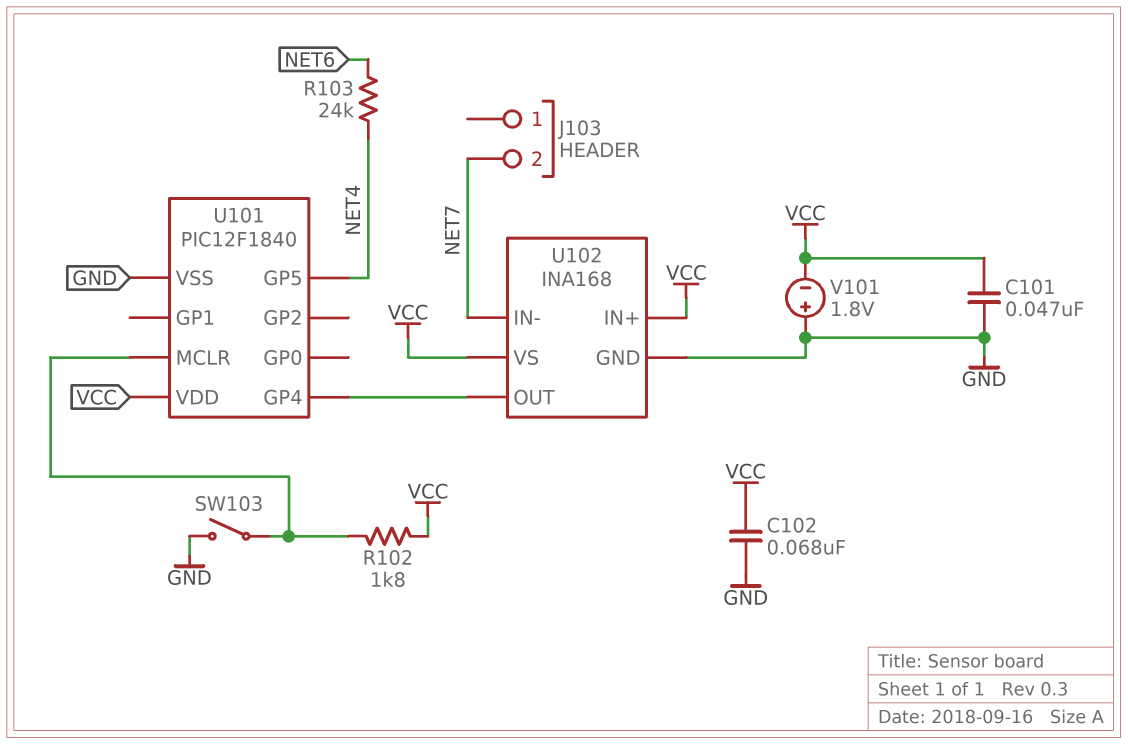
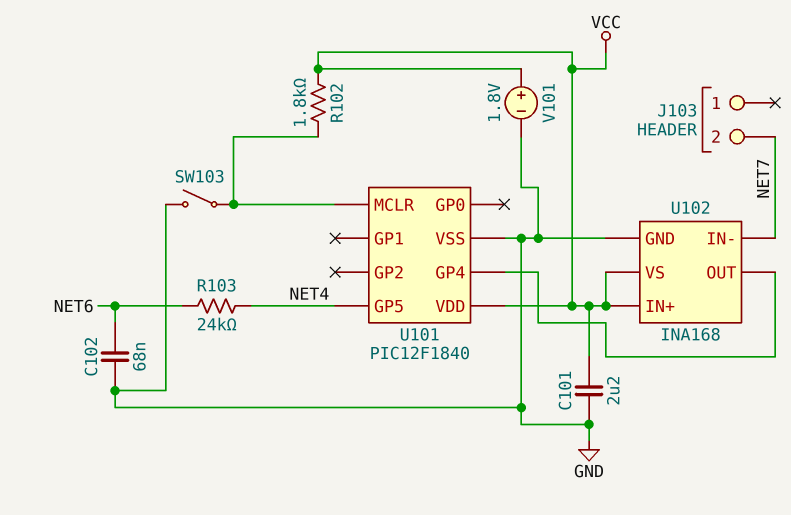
C101: 47nF (GND, VCC) -> 2.2uF (GND, VCC)
C102: 68nF (GND, VCC) -> 68nF (GND, NET6)
V101: 1.8V (plus GND, minus VCC) -> 1.8V (plus VCC, minus GND)

